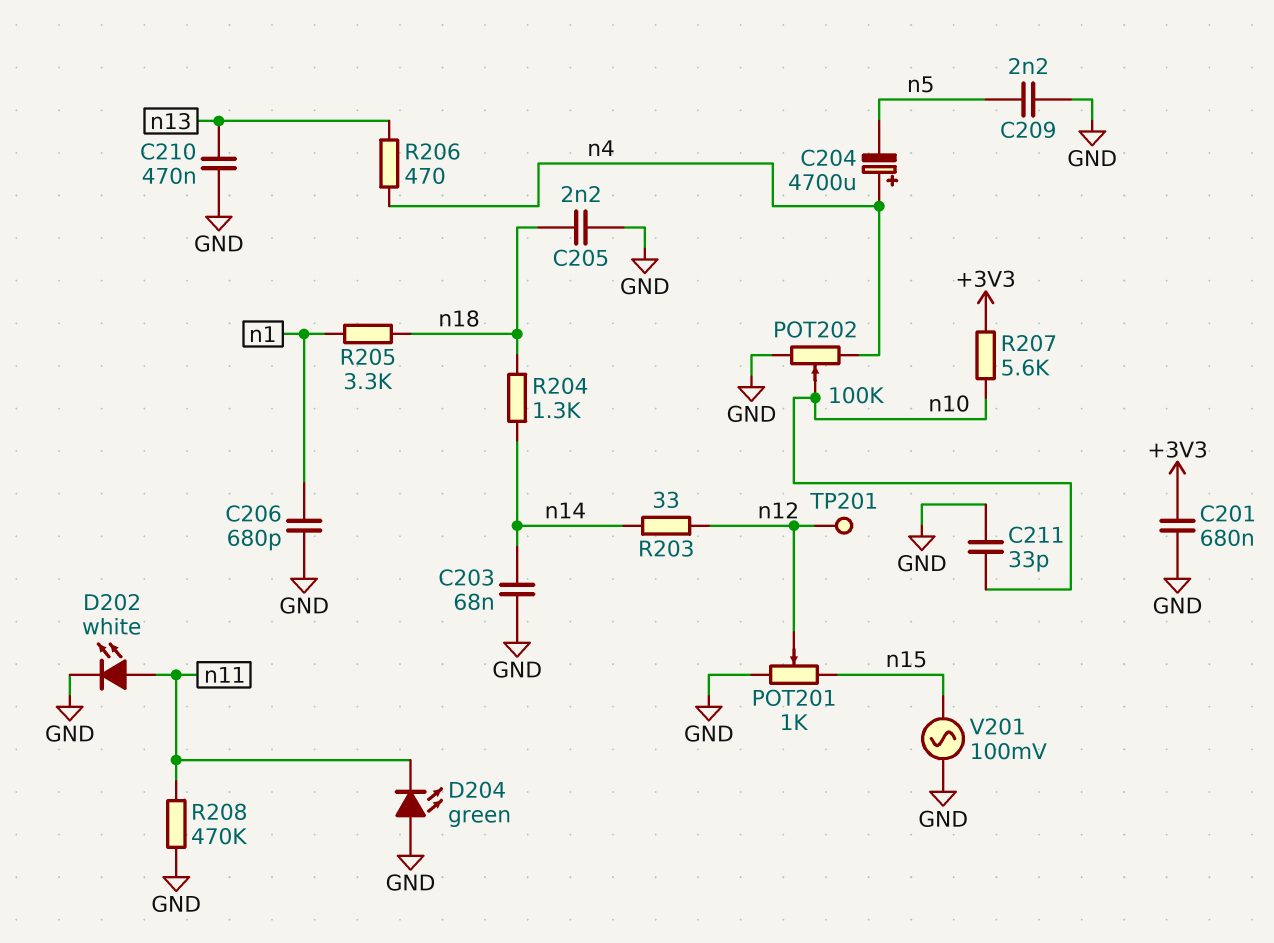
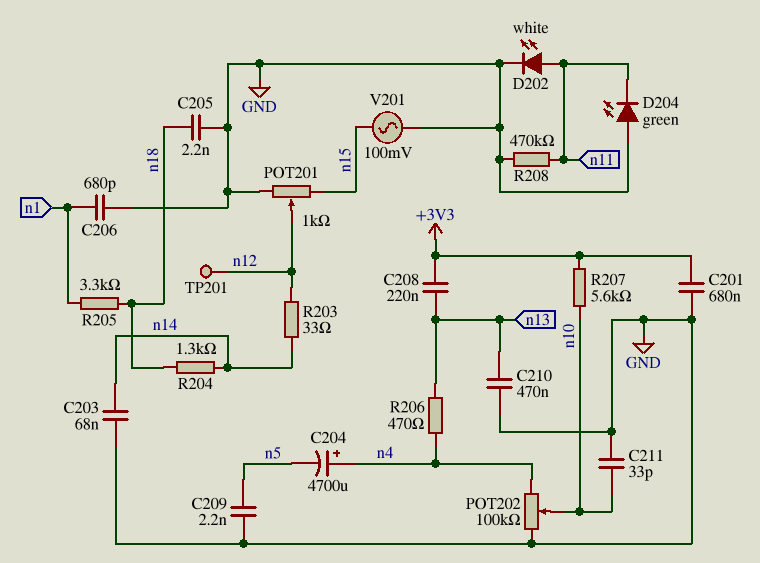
C208: none -> 220nF (+3V3, n13)

